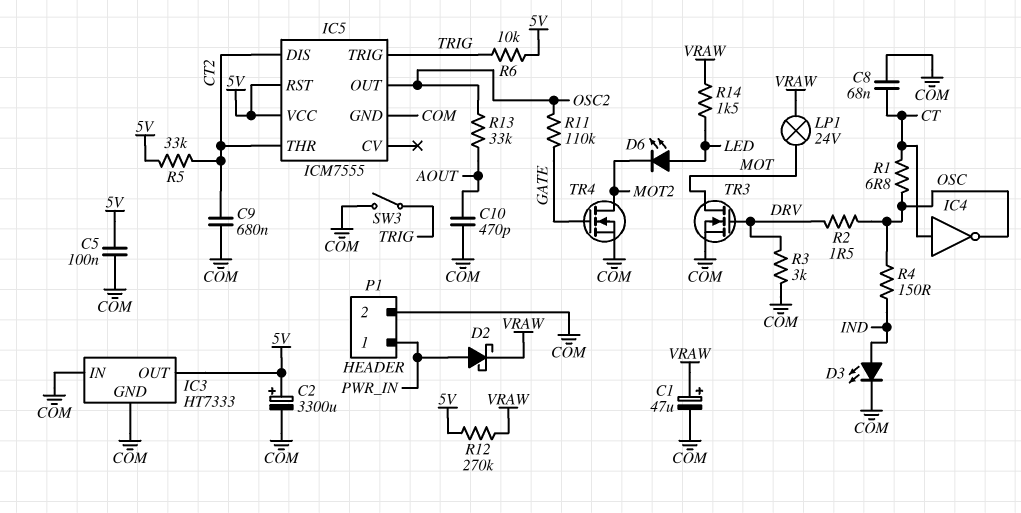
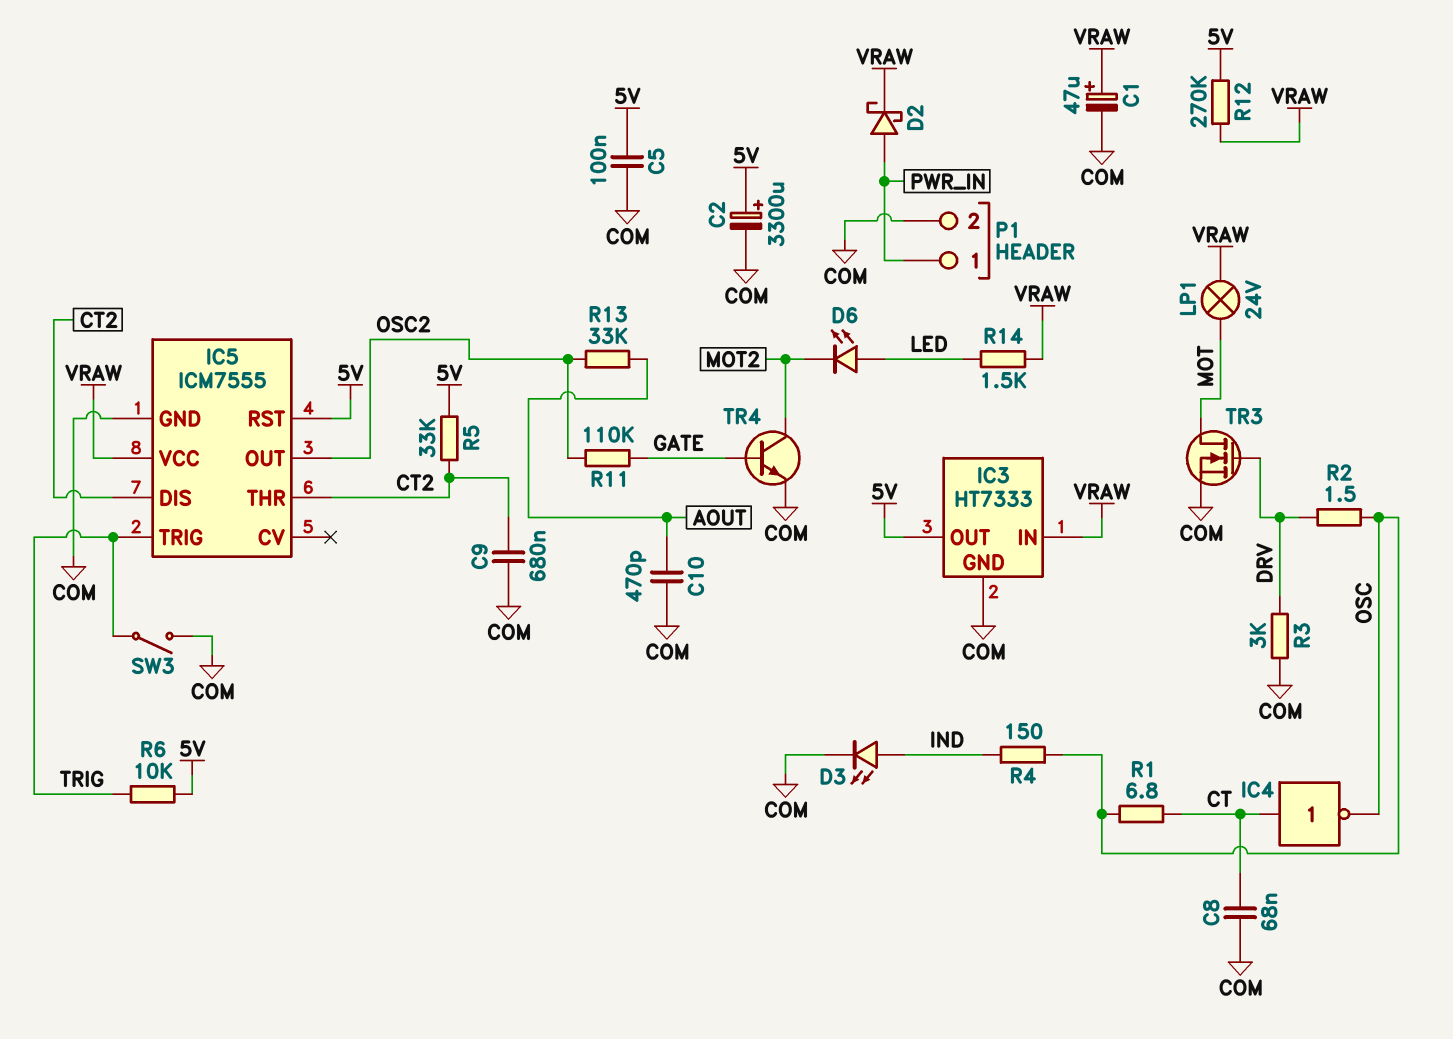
IC3 pin IN: COM -> VRAW
IC5 pin VCC: 5V -> VRAW
TR4: NMOS (G GATE, D MOT2, S COM) -> NPN (B GATE, C MOT2, E COM)

